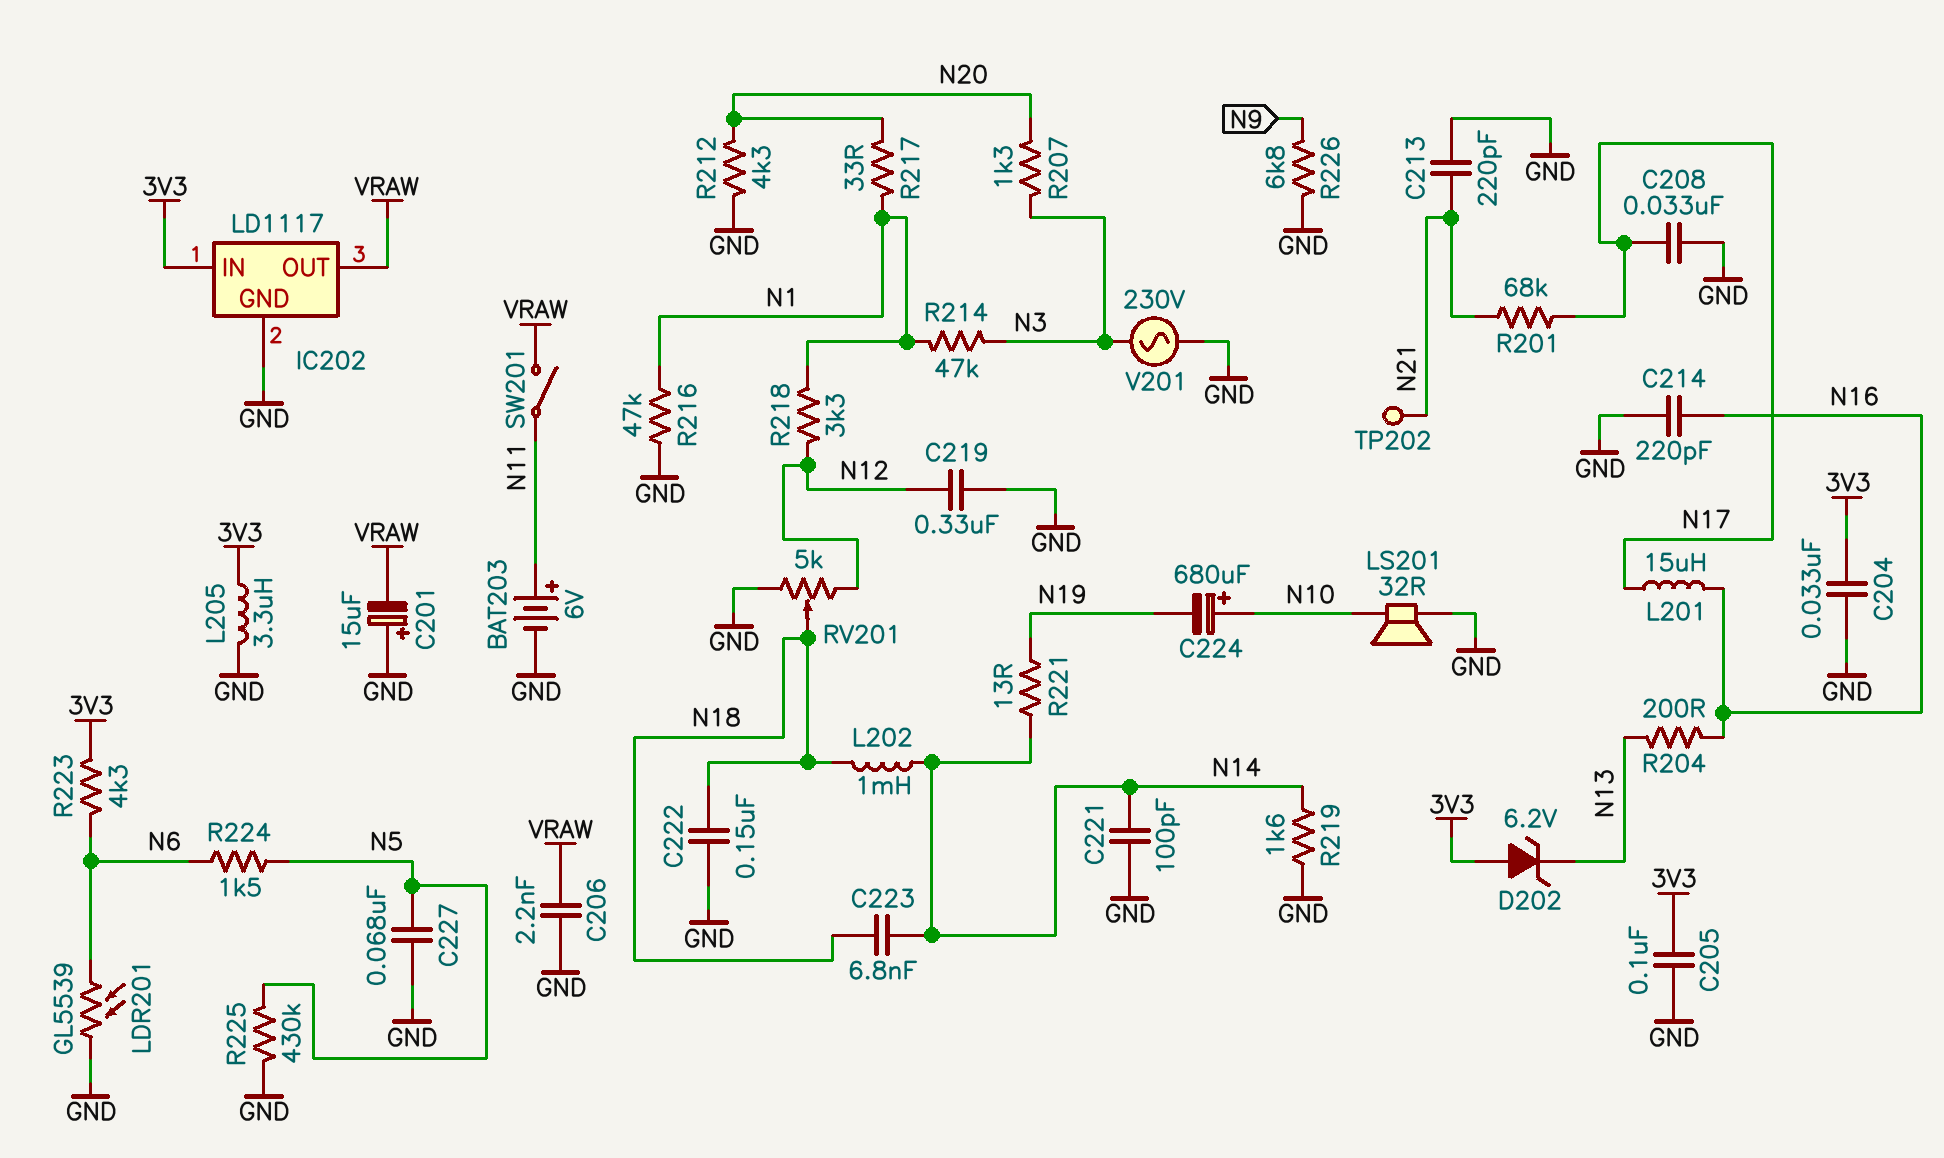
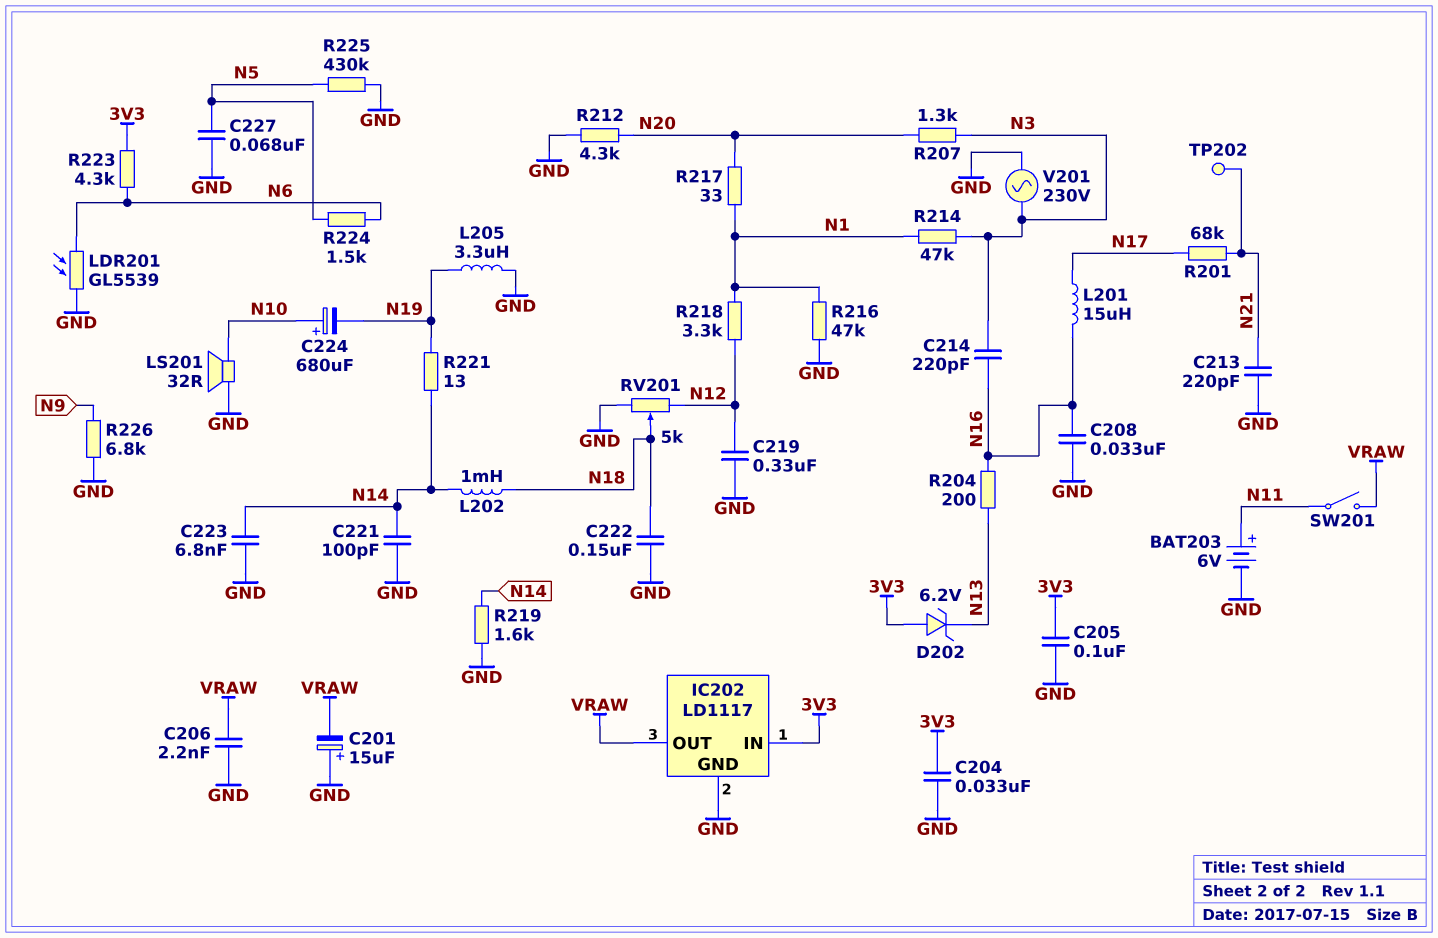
C208: 33nF (GND, N17) -> 33nF (GND, N16)
C214: 220pF (GND, N16) -> 220pF (N3, N16)
C223: 6.8nF (N14, N18) -> 6.8nF (GND, N14)
L205: 3.3uH (3V3, GND) -> 3.3uH (GND, N19)

